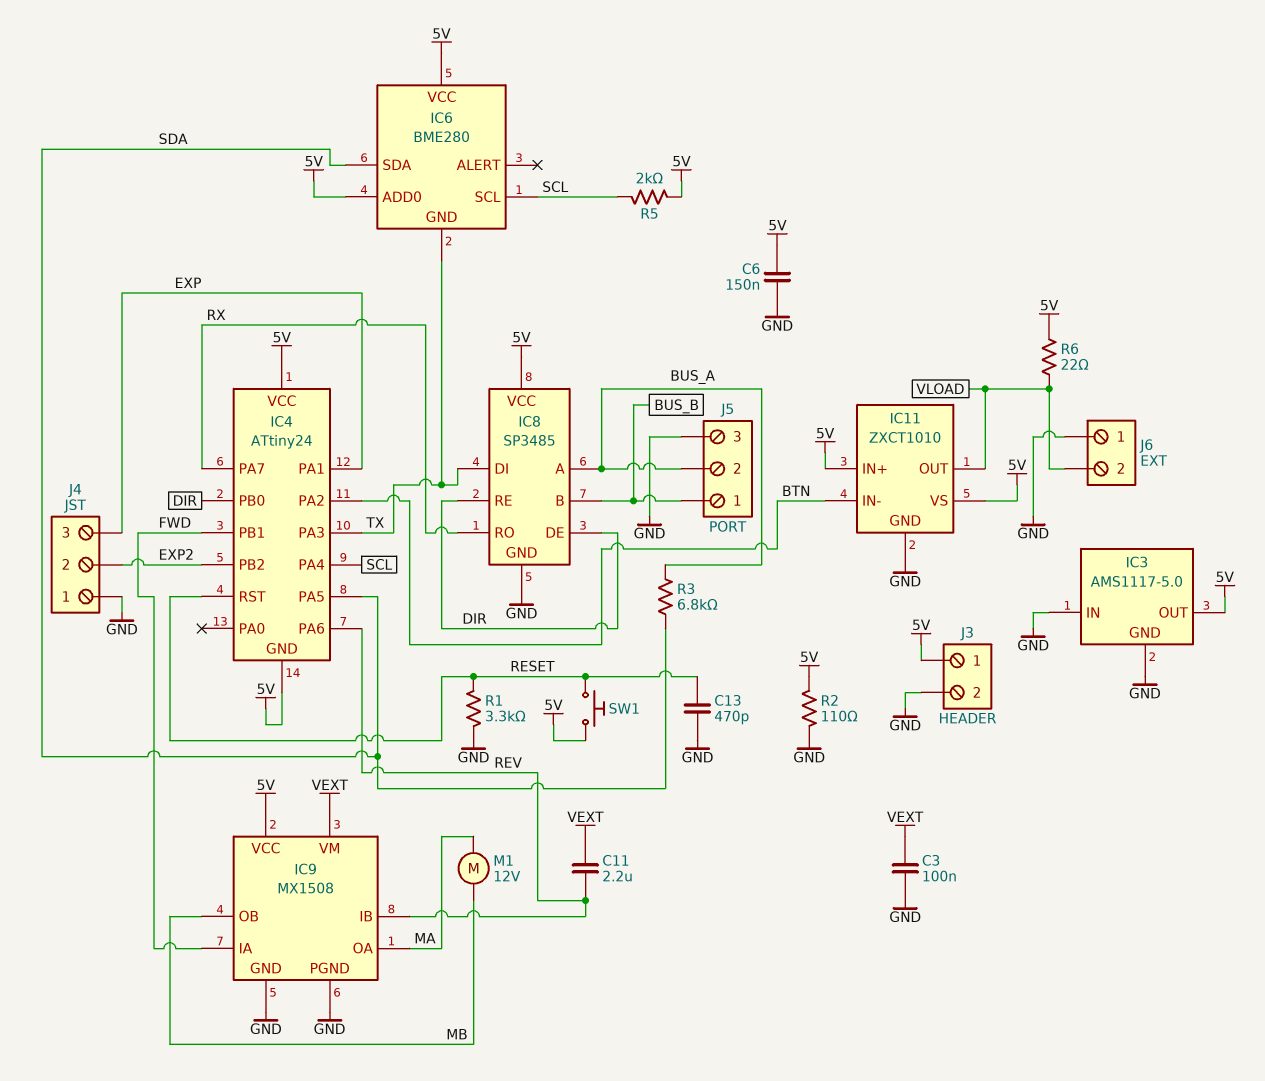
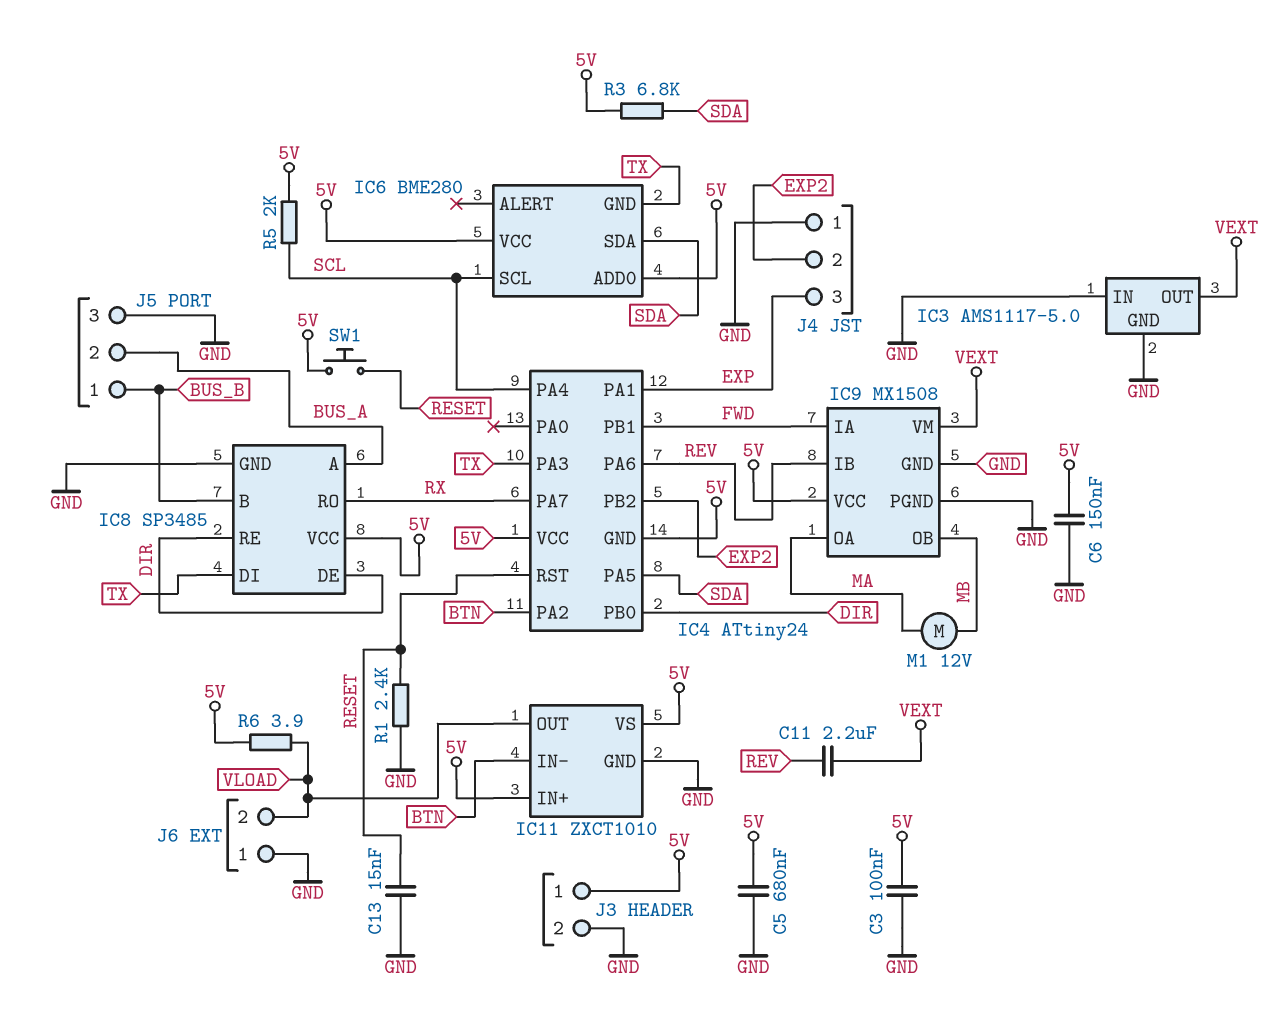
C3: 100nF (GND, VEXT) -> 100nF (5V, GND)
C5: none -> 680nF (5V, GND)
C13: 470pF (GND, RESET) -> 15nF (GND, RESET)
IC3 pin OUT: 5V -> VEXT
R1: 3.3k (GND, RESET) -> 2.4k (GND, RESET)
R2: 110 (5V, GND) -> none
R3: 6.8k (BUS_A, SDA) -> 6.8k (5V, SDA)
R6: 22 (5V, VLOAD) -> 3.9 (5V, VLOAD)

